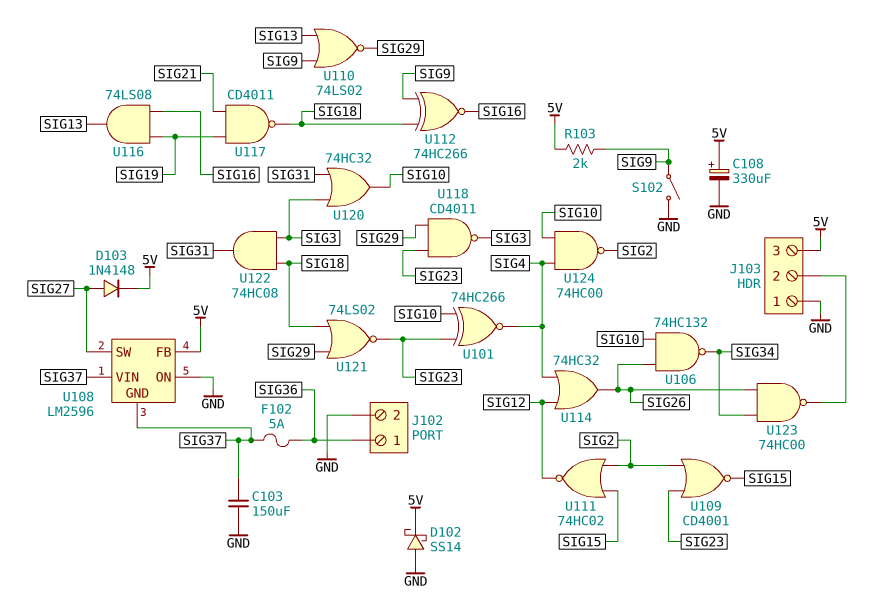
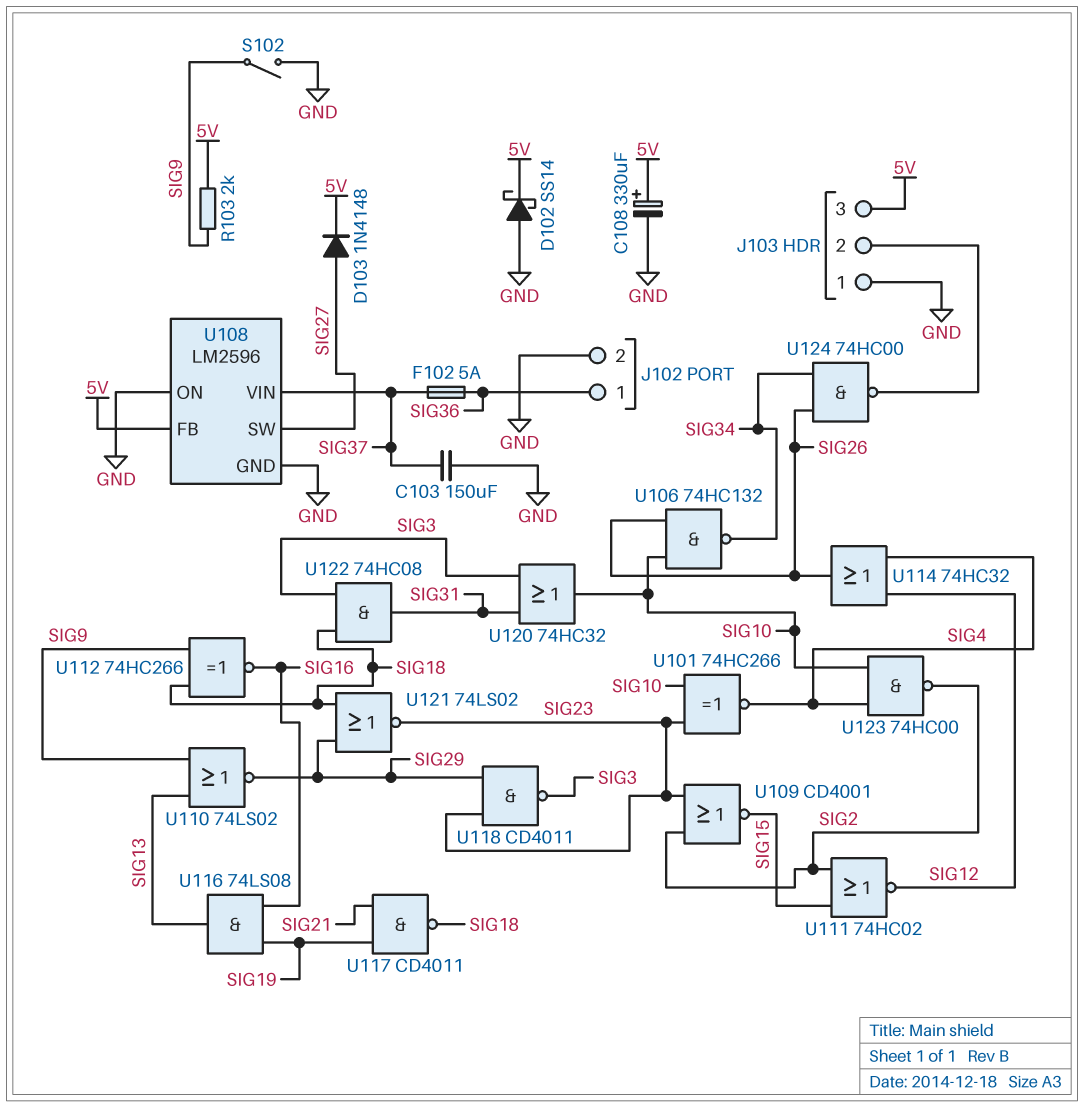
U108 pin GND: SIG37 -> GND
U123: NAND 74HC00 (in SIG26, in SIG34, out J103/2) -> NAND 74HC00 (in SIG4, in SIG10, out SIG2)
U124: NAND 74HC00 (in SIG4, in SIG10, out SIG2) -> NAND 74HC00 (in SIG26, in SIG34, out J103/2)

